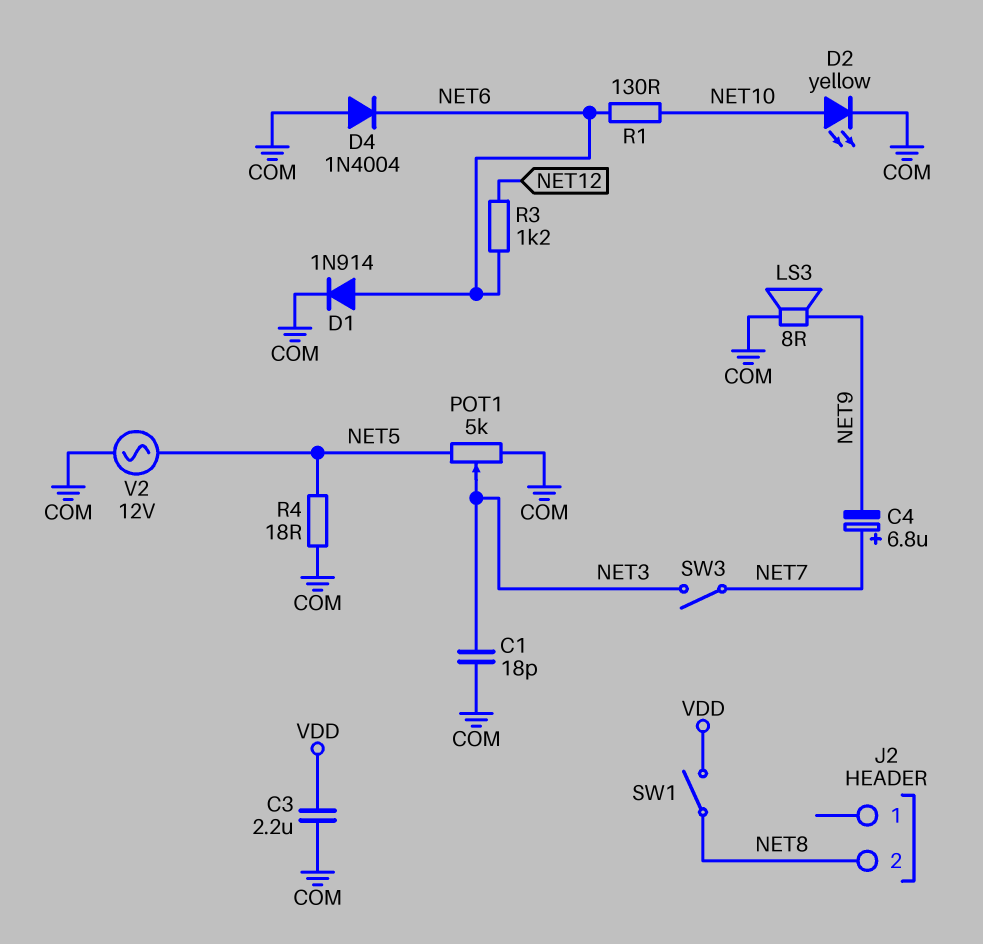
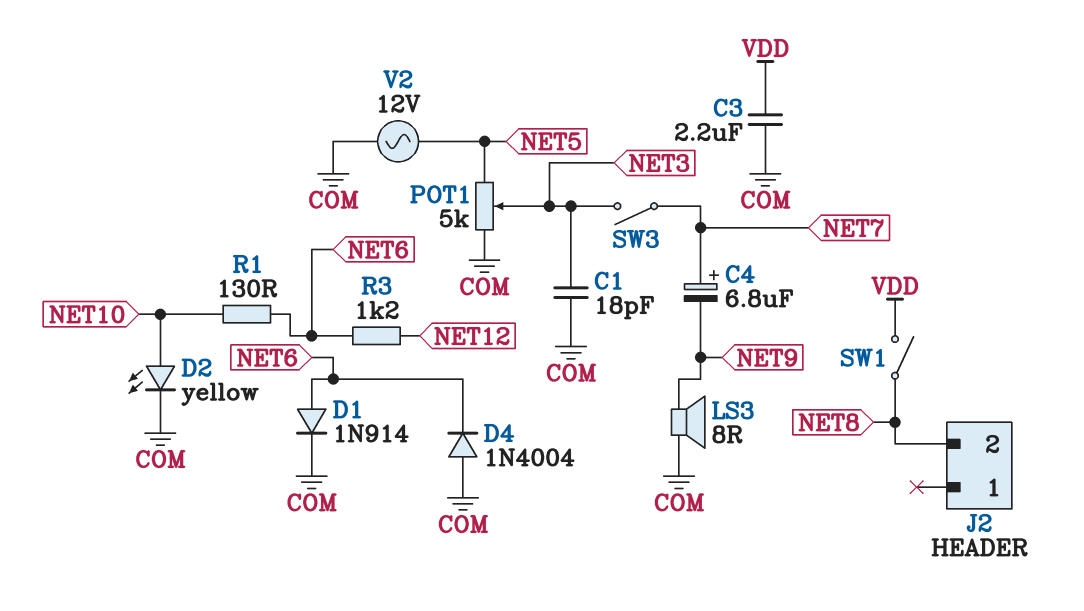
R4: 18 (COM, NET5) -> none

